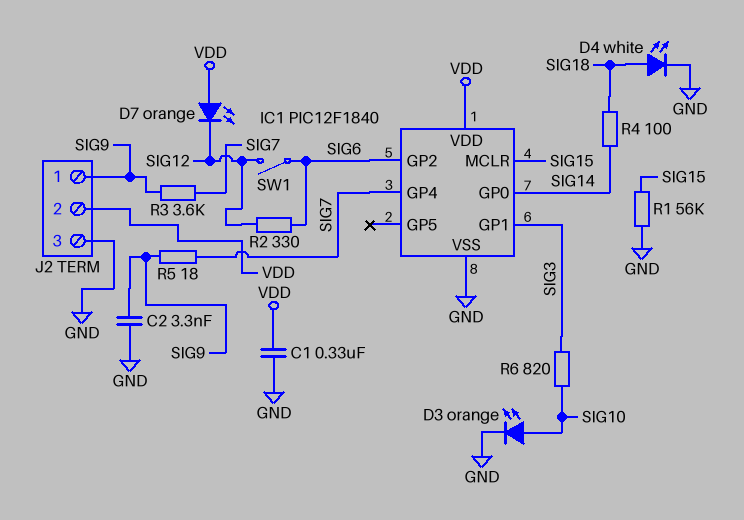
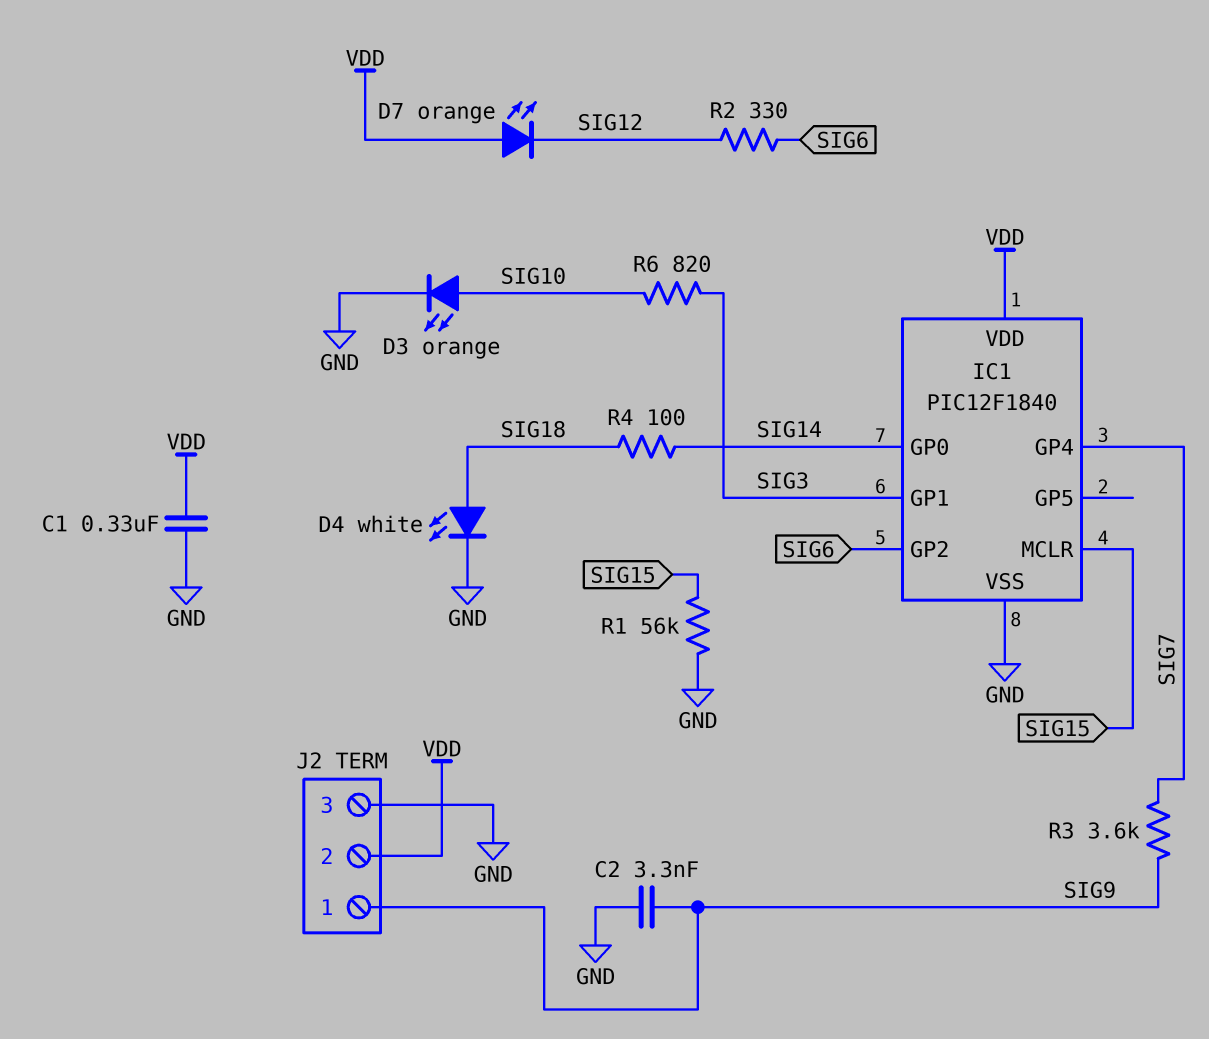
R5: 18 (SIG7, SIG9) -> none
SW1: switch (SIG6, SIG12) -> none

